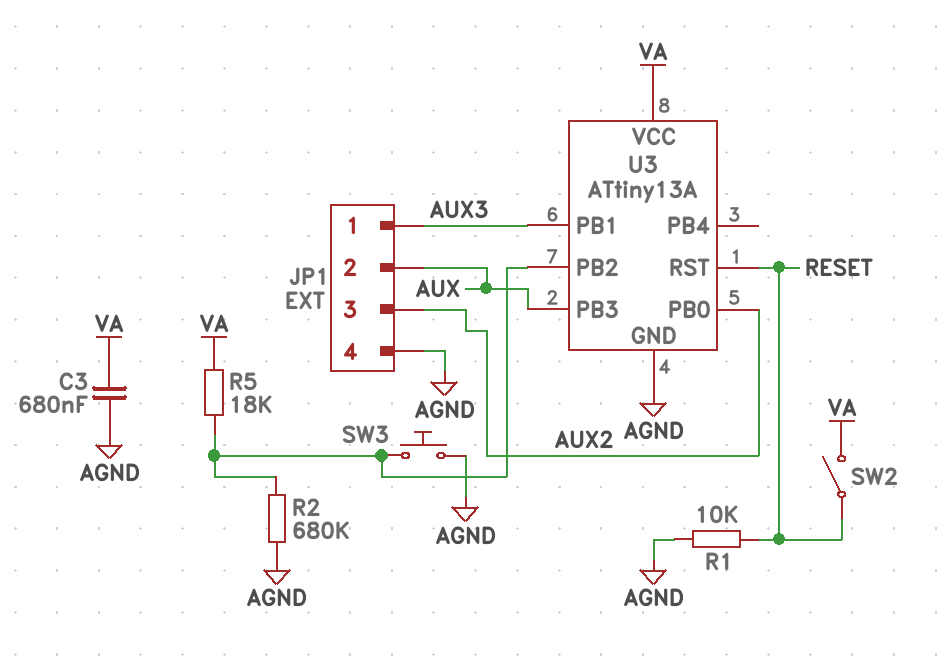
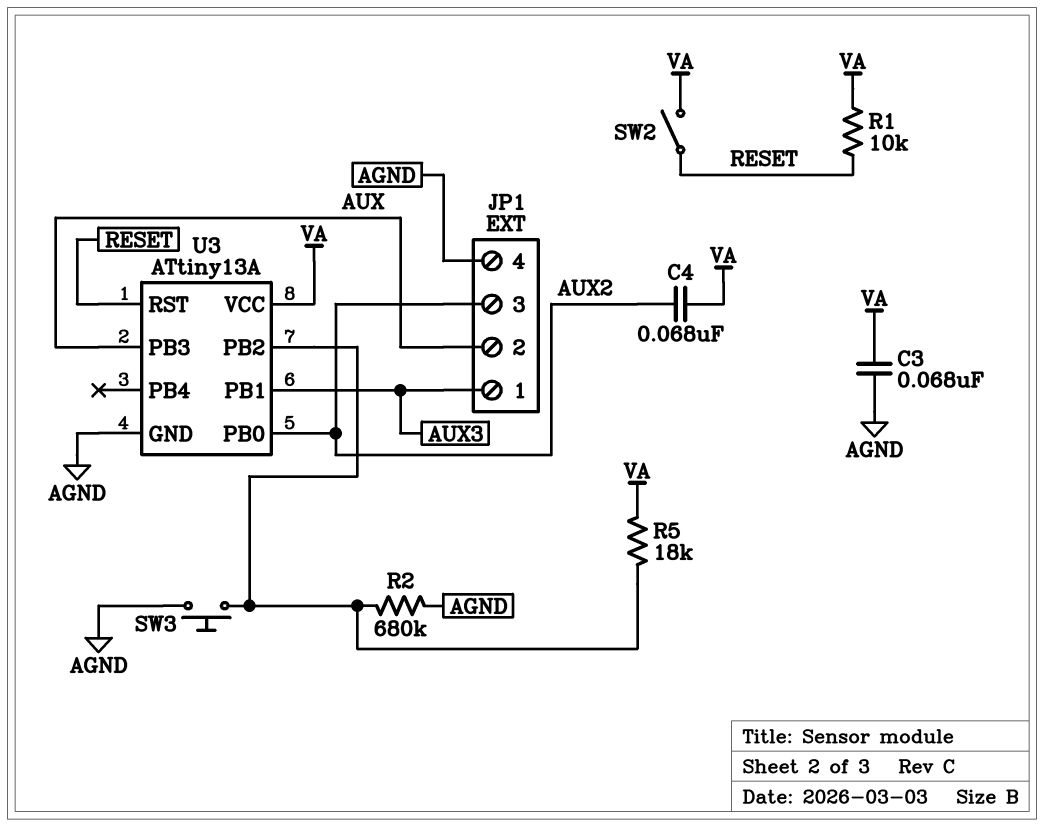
C3: 680nF (AGND, VA) -> 68nF (AGND, VA)
C4: none -> 68nF (AUX2, VA)
R1: 10k (AGND, RESET) -> 10k (RESET, VA)

